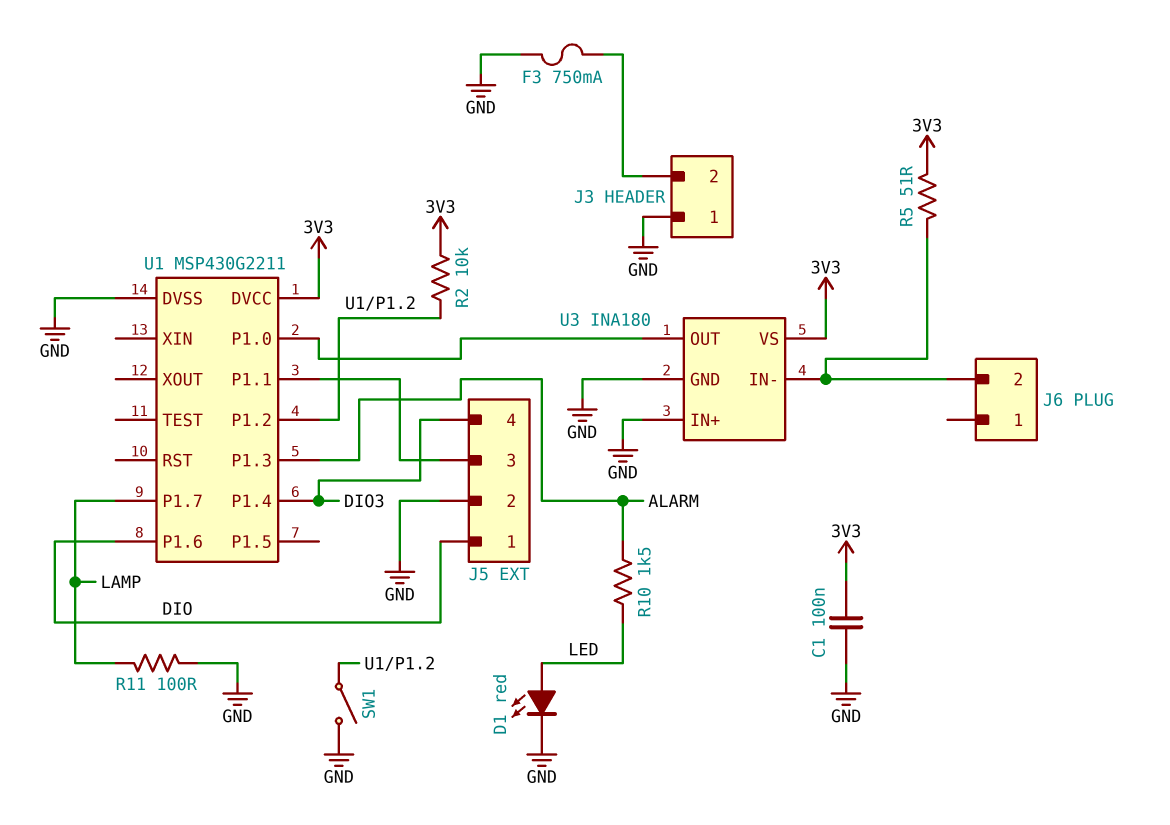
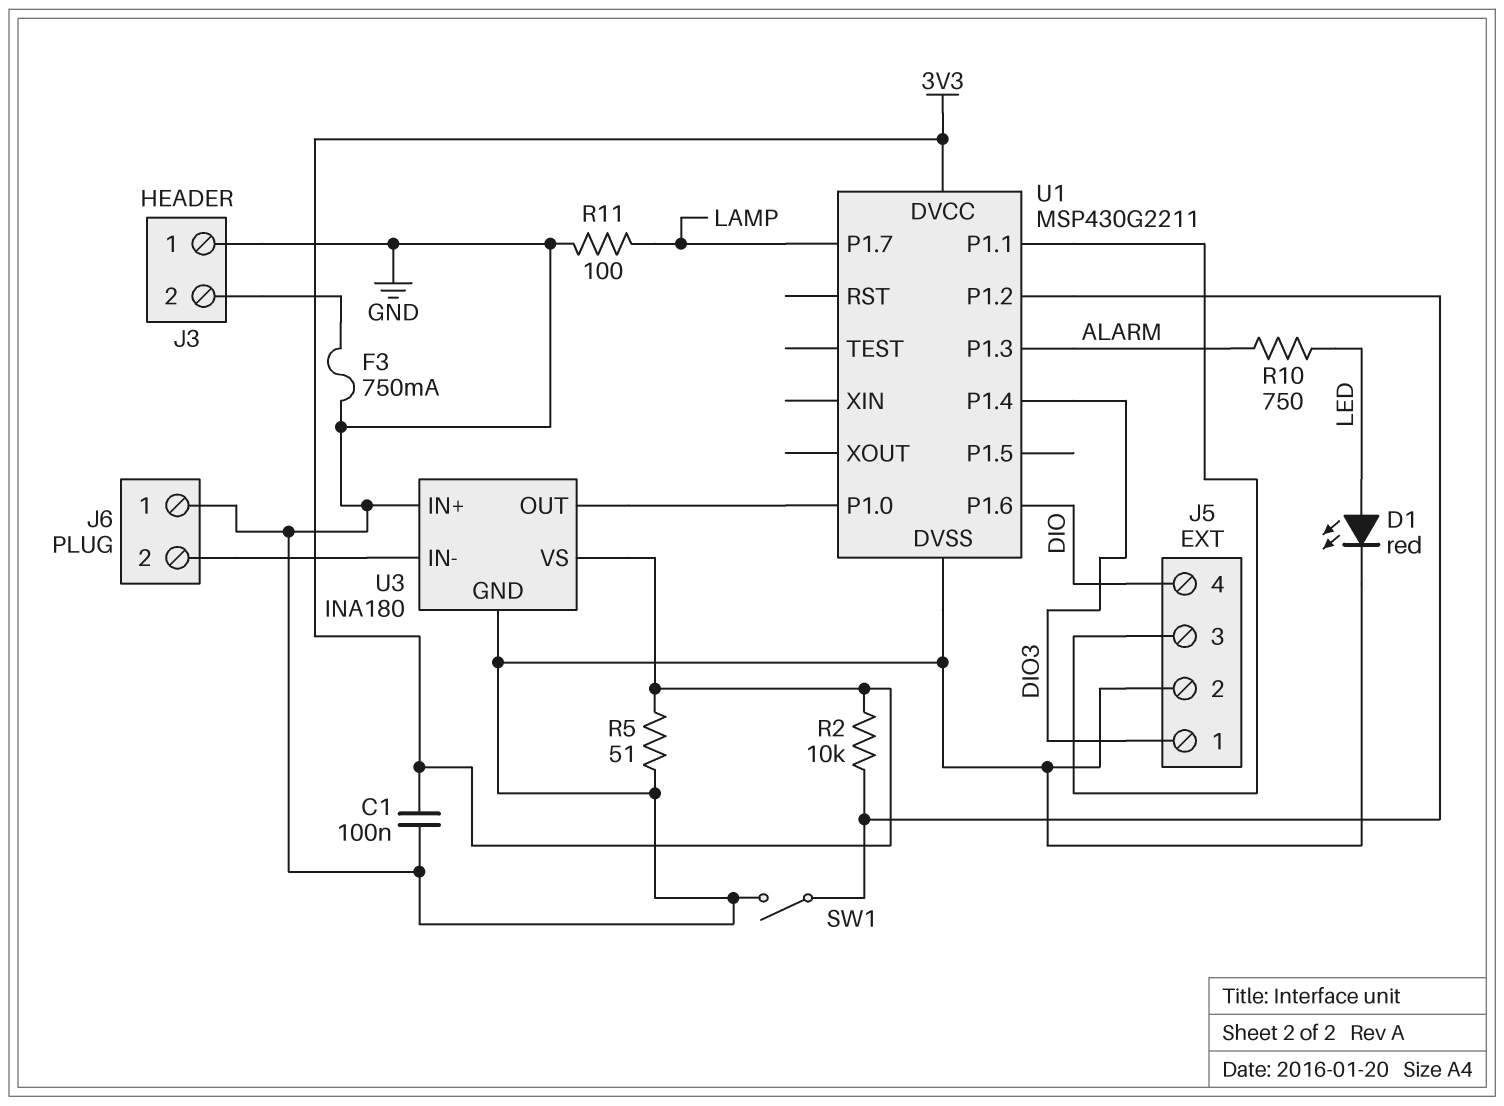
J5 pin 1: DIO -> DIO3
J5 pin 4: DIO3 -> DIO
J6 pin 1: none -> GND
R5: 51 (3V3, J6/2) -> 51 (3V3, GND)
R10: 1.5k (ALARM, LED) -> 750 (ALARM, LED)

